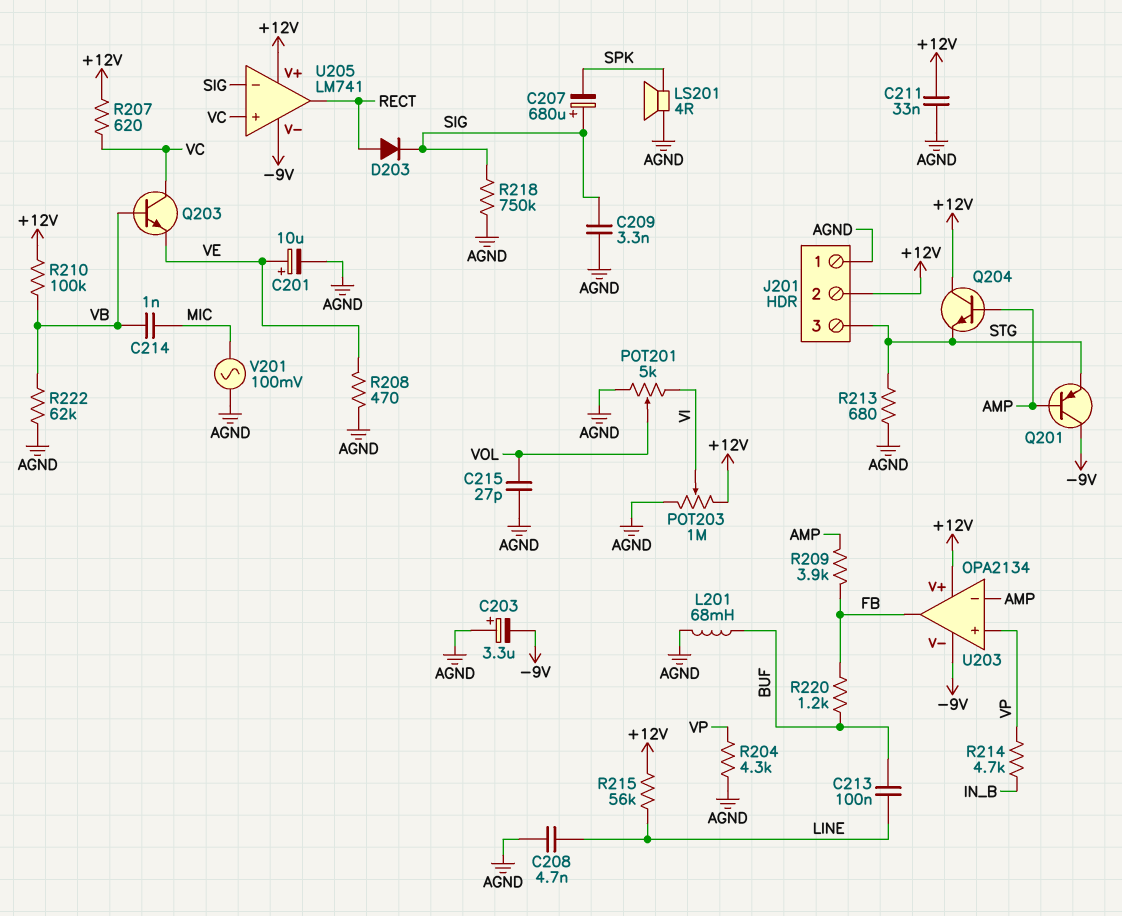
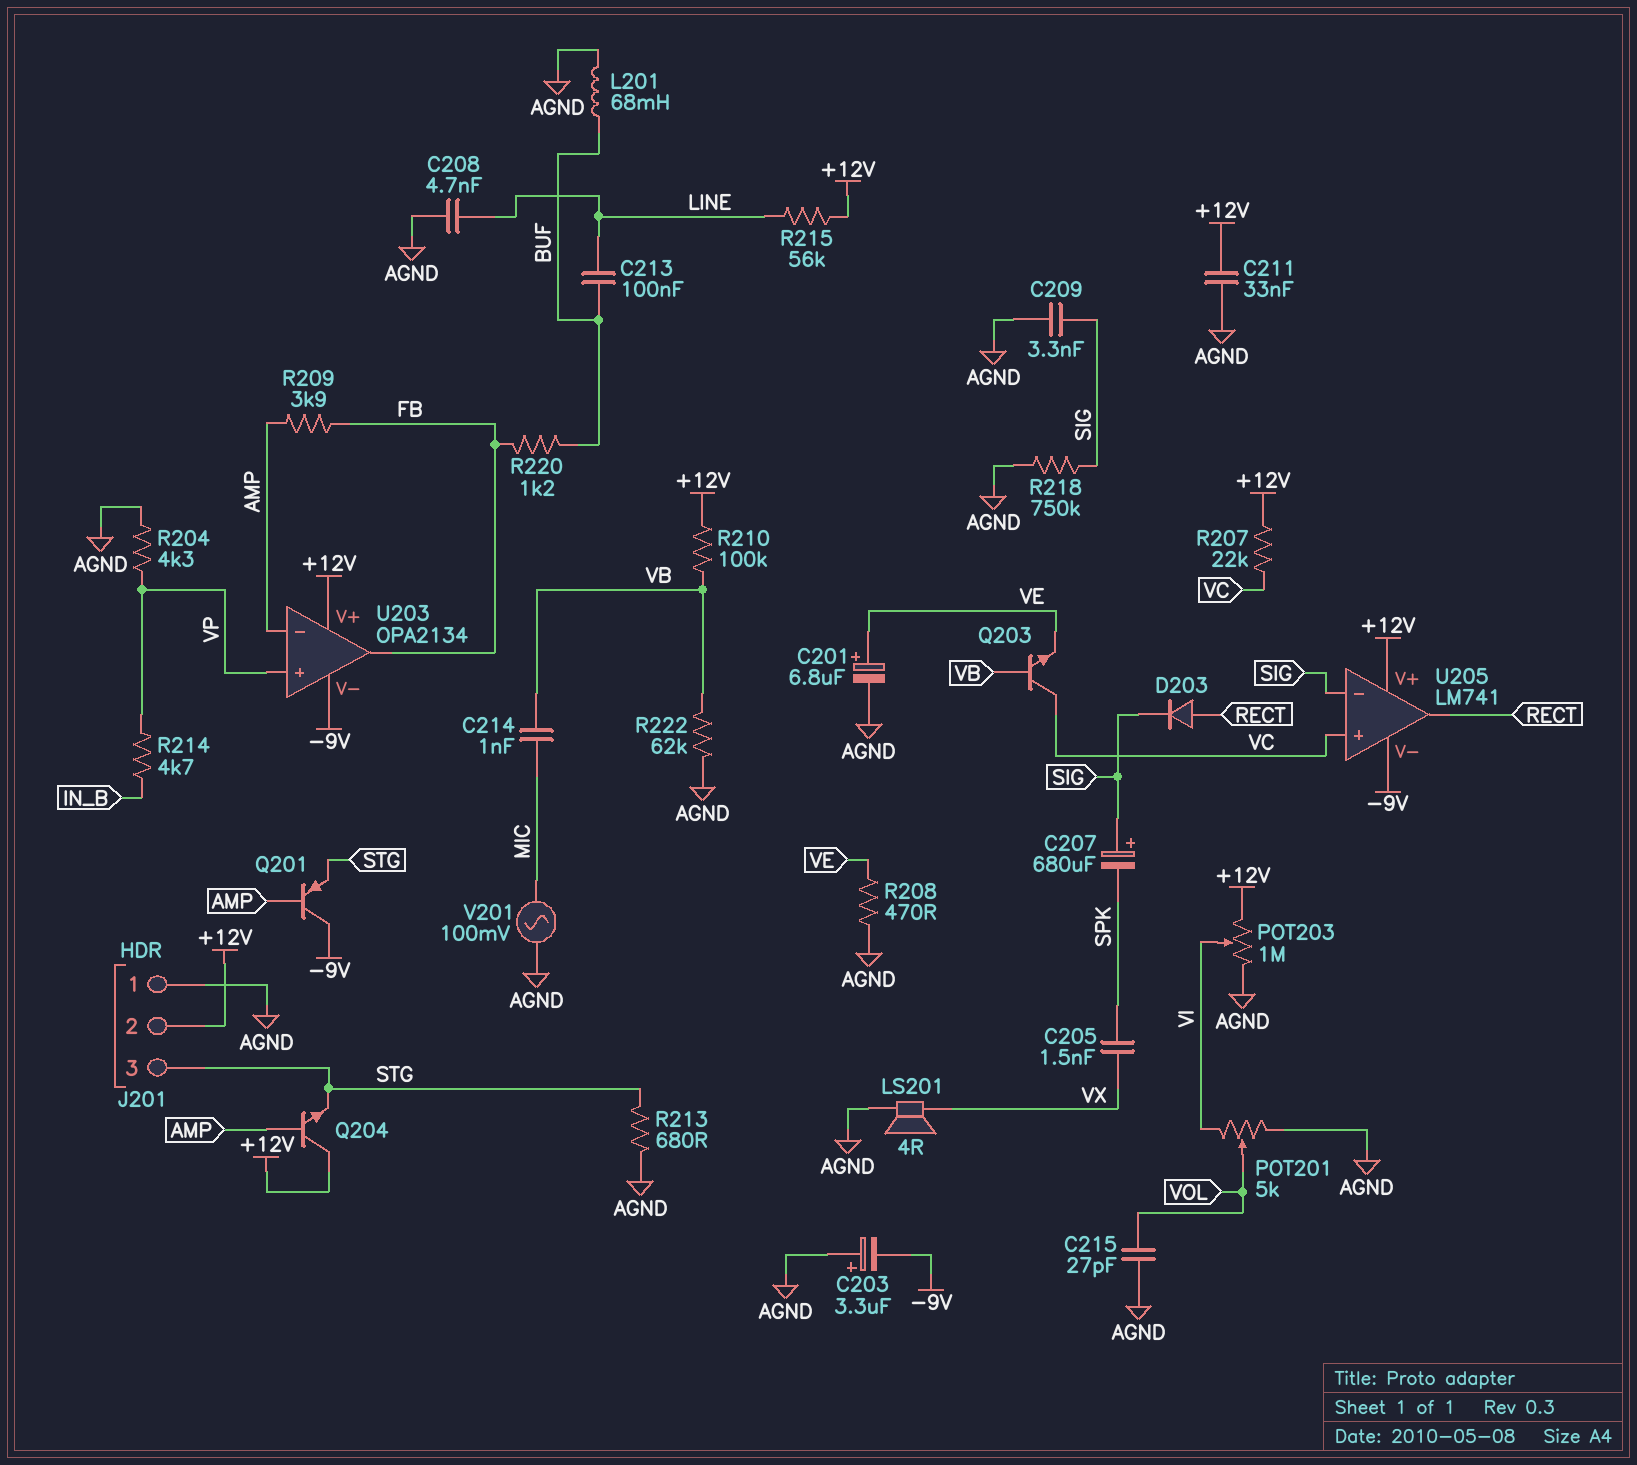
C201: 10uF (plus VE, minus AGND) -> 6.8uF (plus VE, minus AGND)
C205: none -> 1.5nF (SPK, VX)
LS201: speaker 4R (AGND, SPK) -> speaker 4R (AGND, VX)
R207: 620 (+12V, VC) -> 22k (+12V, VC)

